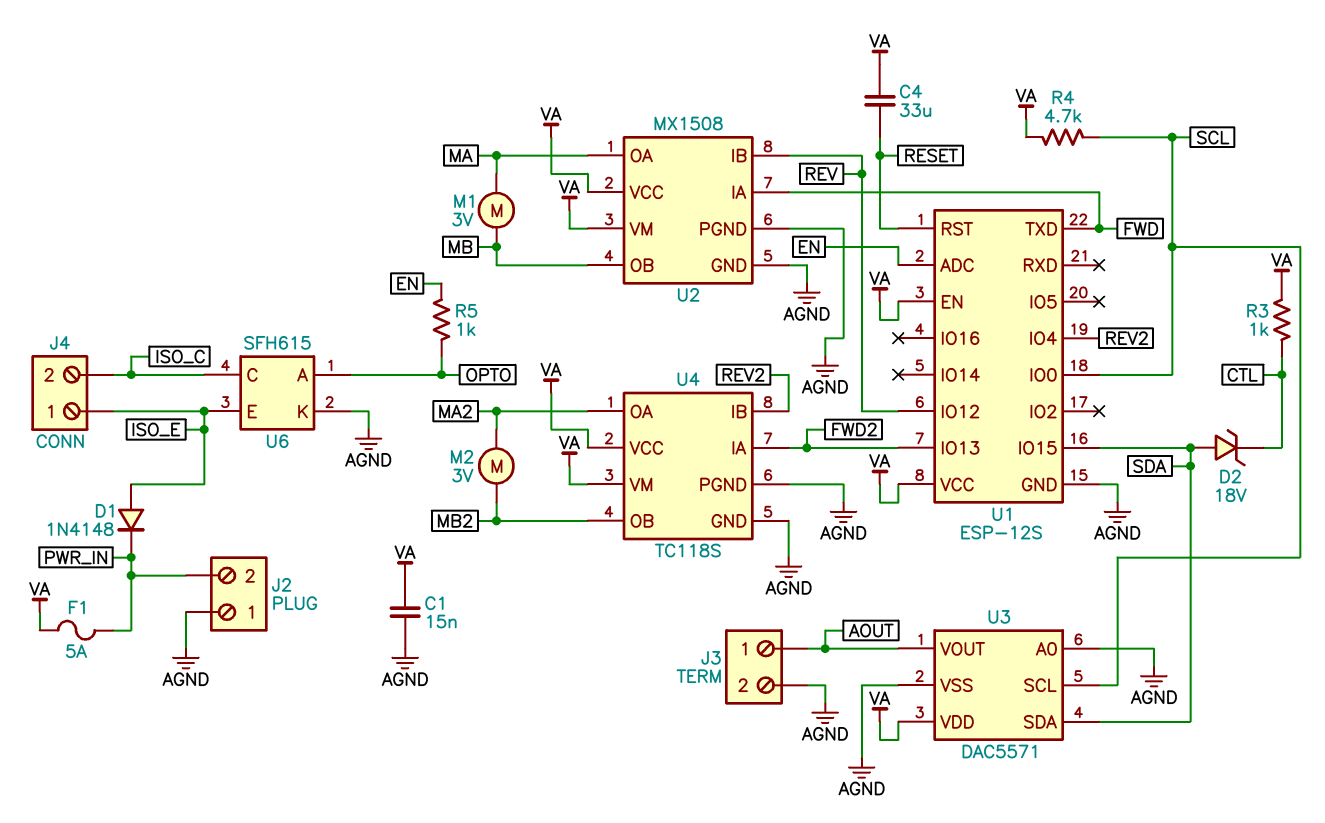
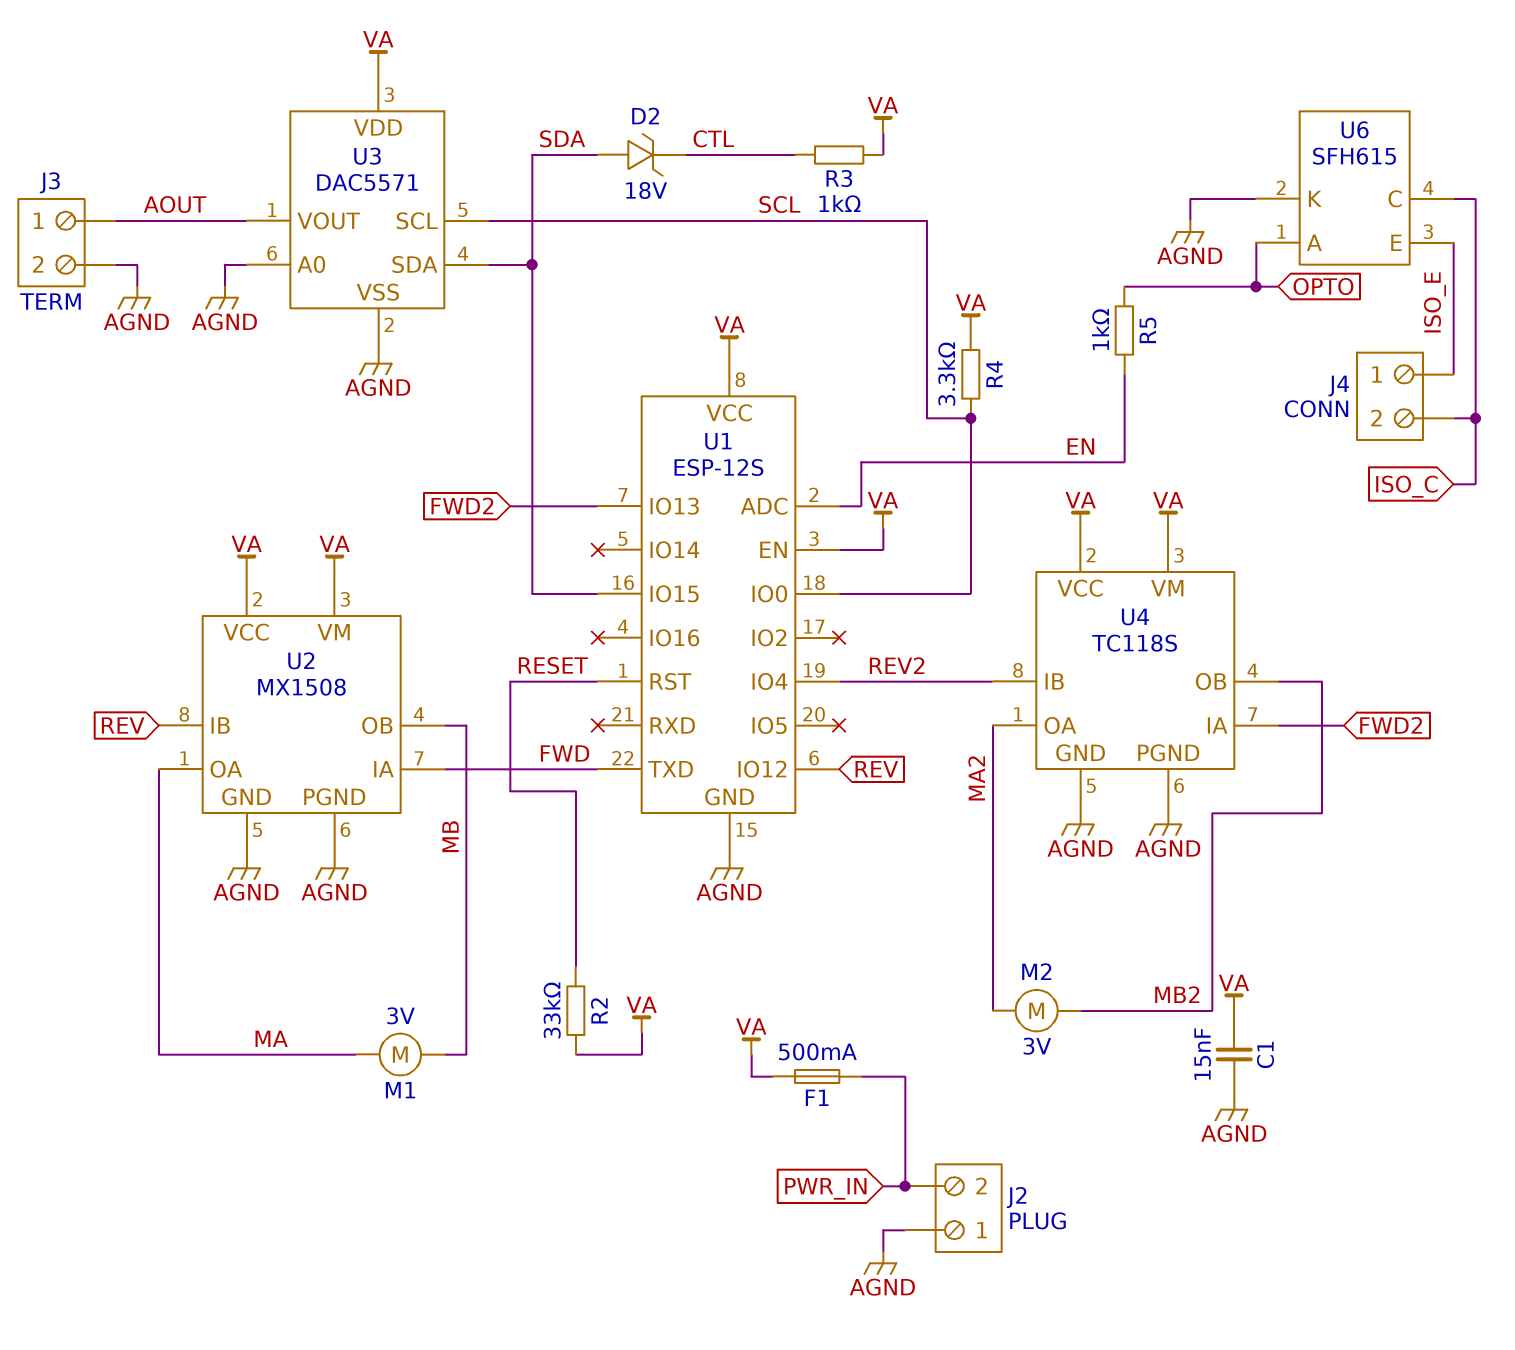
C4: 33uF (RESET, VA) -> none
D1: diode 1N4148 (A ISO_E, K PWR_IN) -> none
F1: 5A (PWR_IN, VA) -> 500mA (PWR_IN, VA)
R2: none -> 33k (RESET, VA)
R4: 4.7k (SCL, VA) -> 3.3k (SCL, VA)

